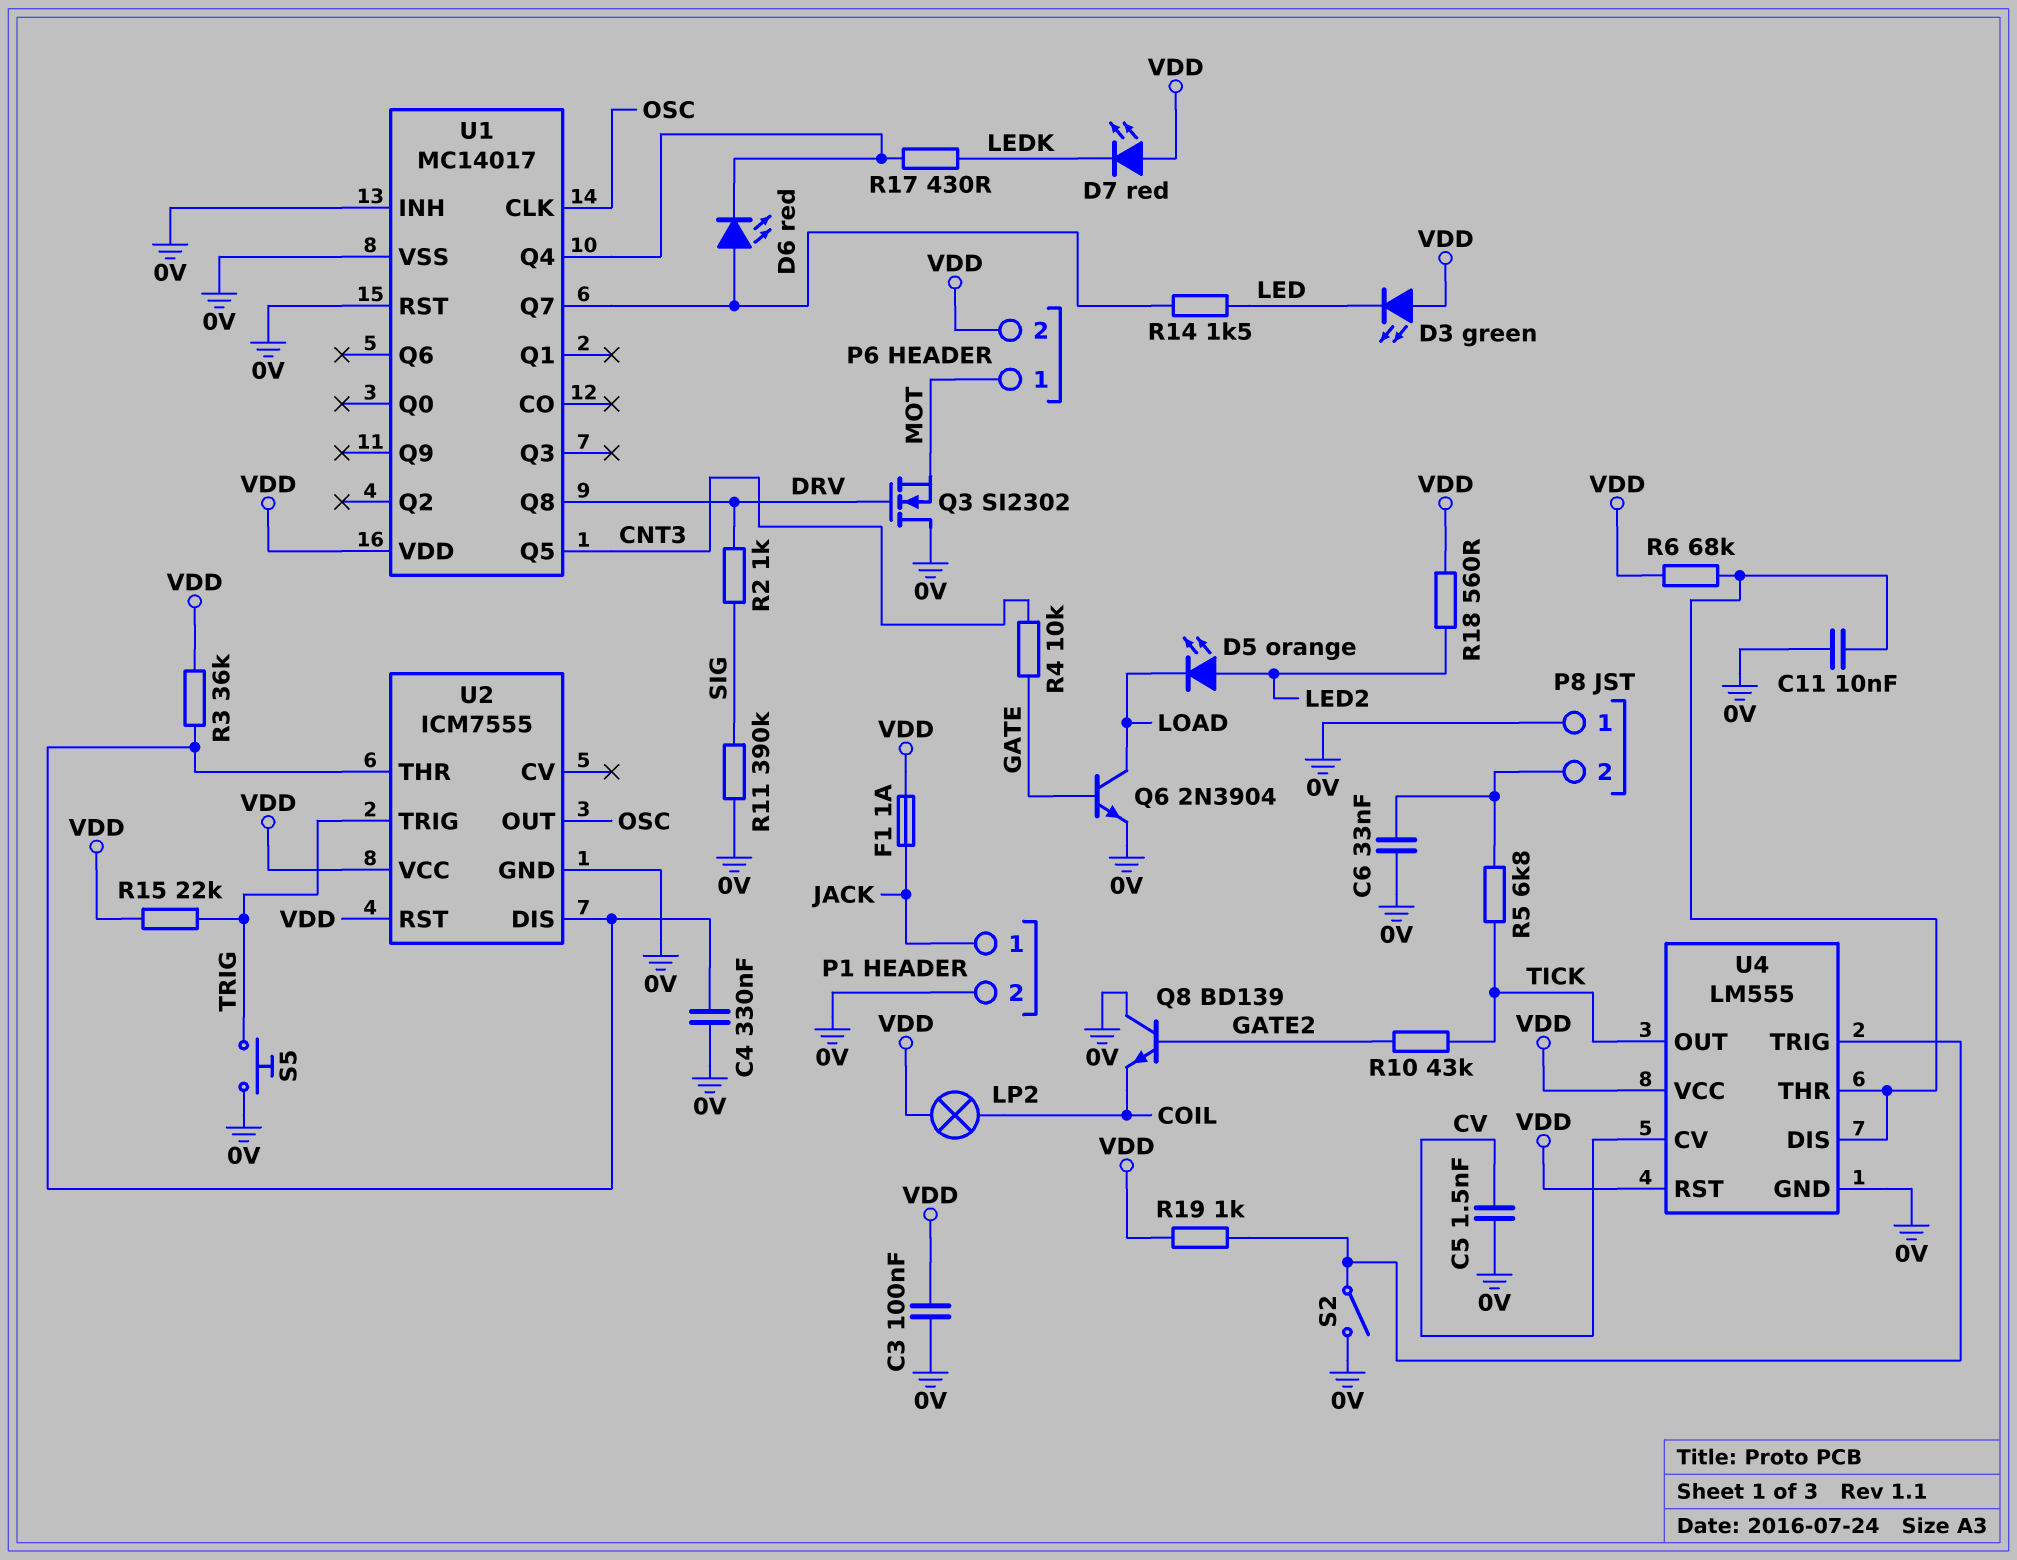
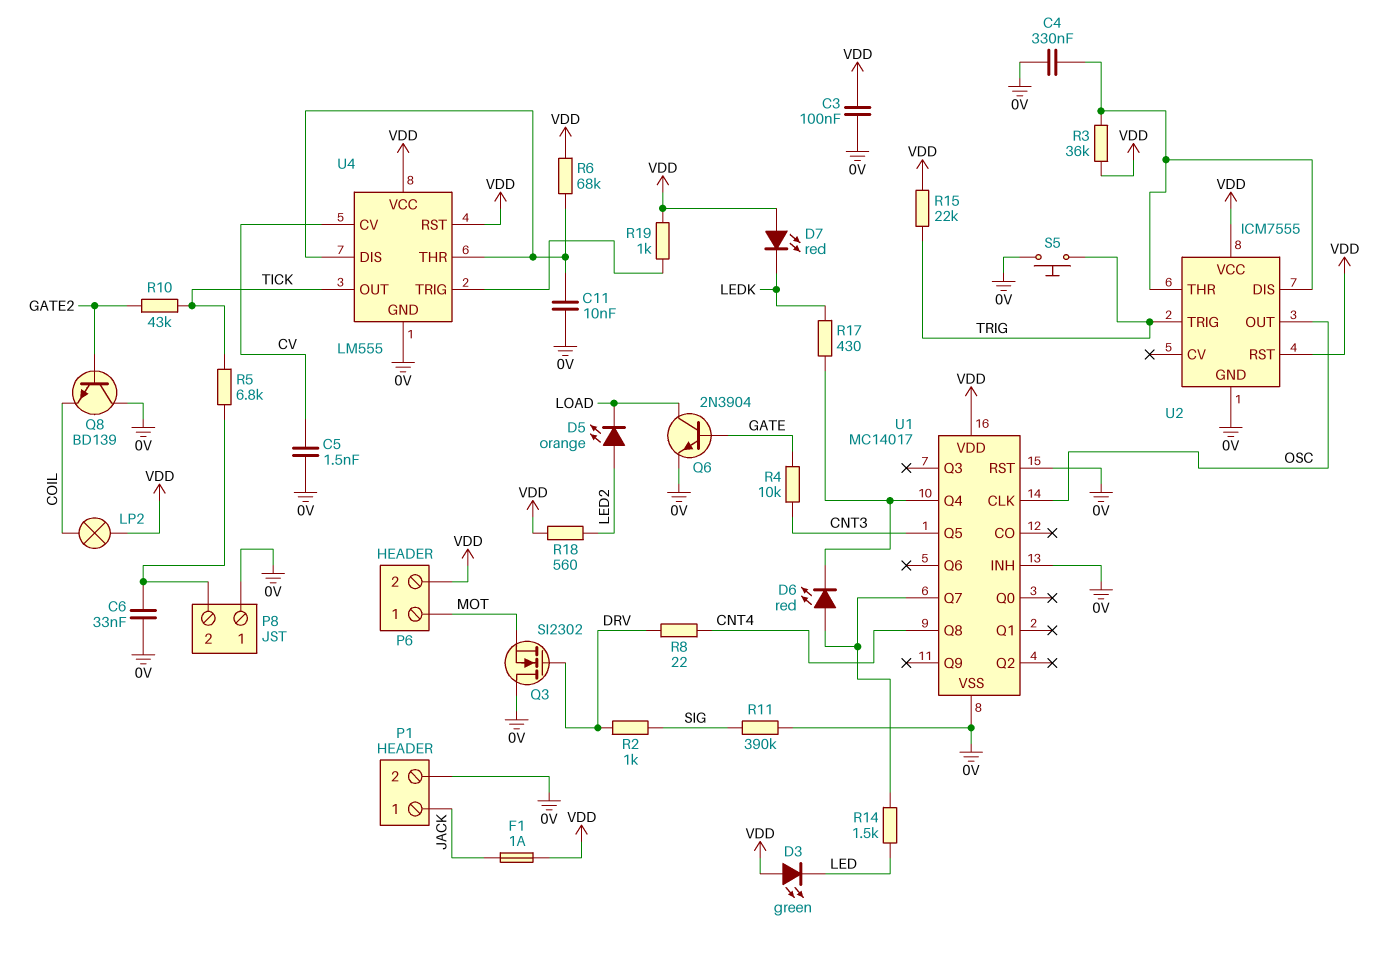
R8: none -> 22 (CNT4, DRV)
S2: switch (0V, U4/TRIG) -> none
U1 pin Q8: DRV -> CNT4

